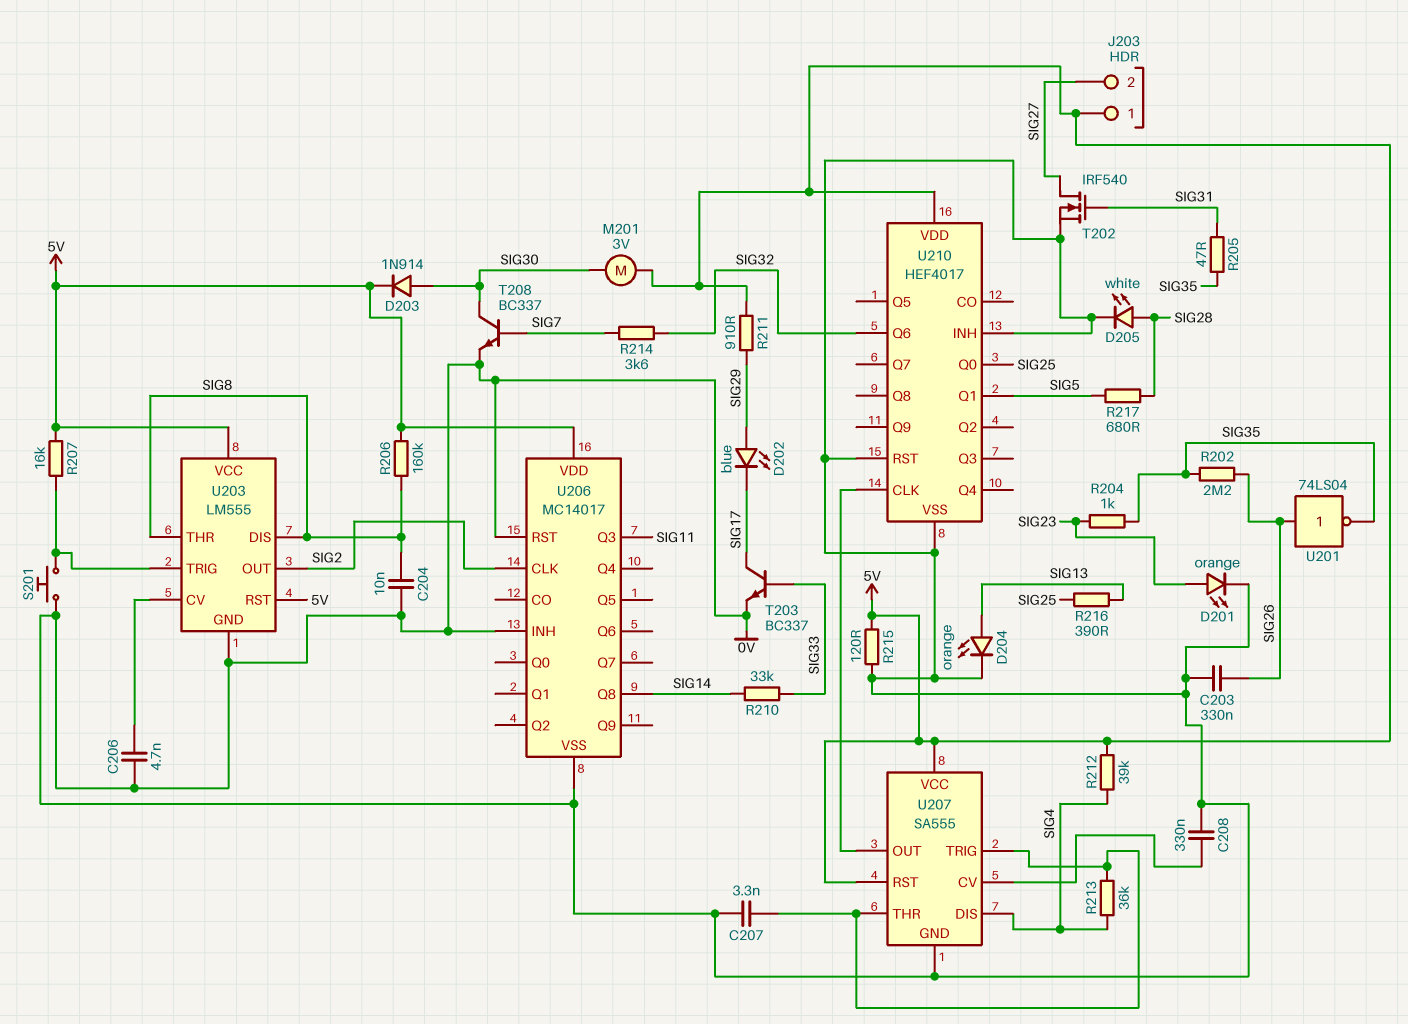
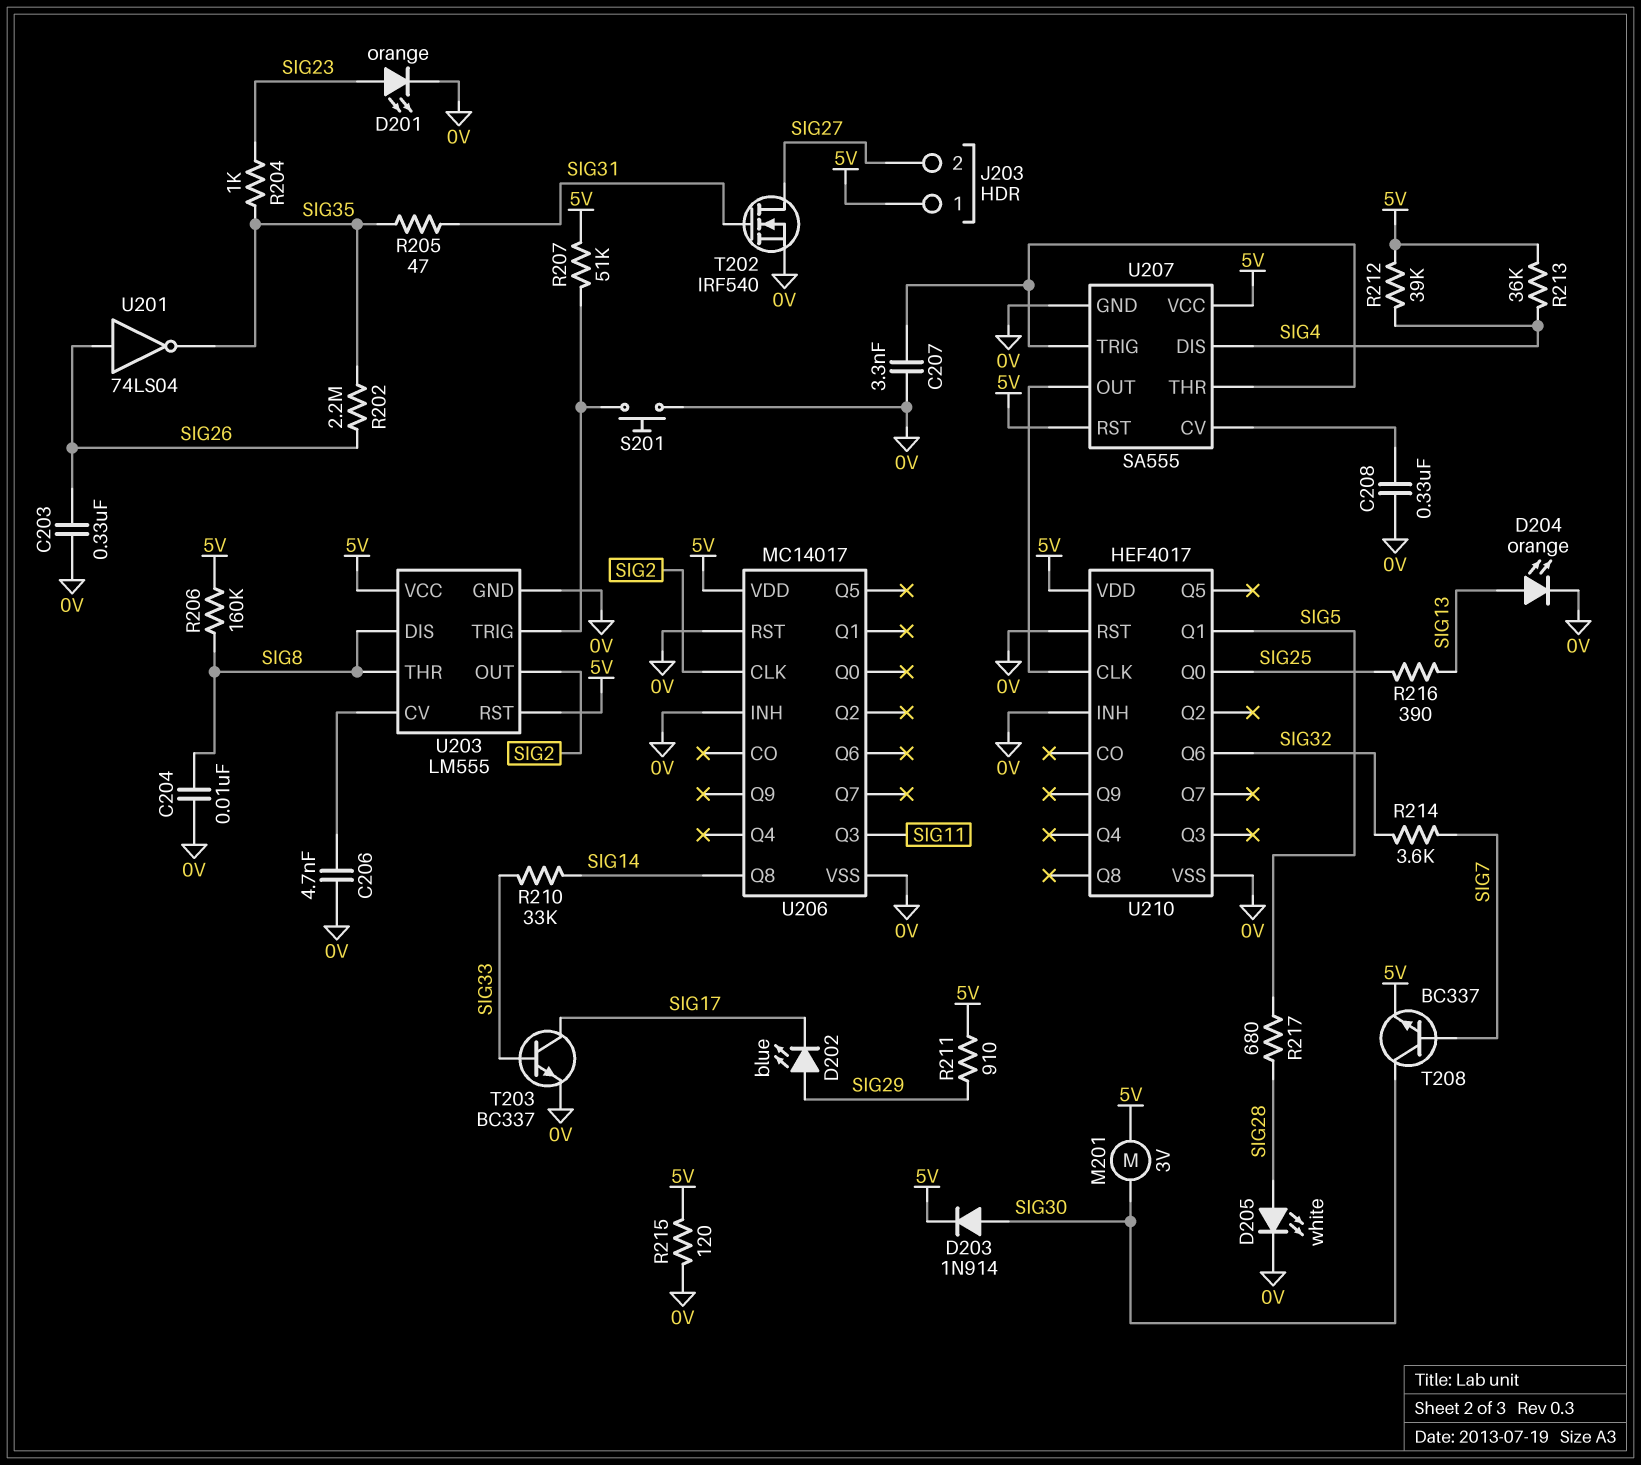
R207: 16k (5V, U203/TRIG) -> 51k (5V, U203/TRIG)
R213: 36k (SIG4, U207/THR) -> 36k (5V, SIG4)
T208: NPN BC337 (B SIG7, C SIG30, E 0V) -> NPN BC337 (B SIG7, C SIG30, E 5V)

